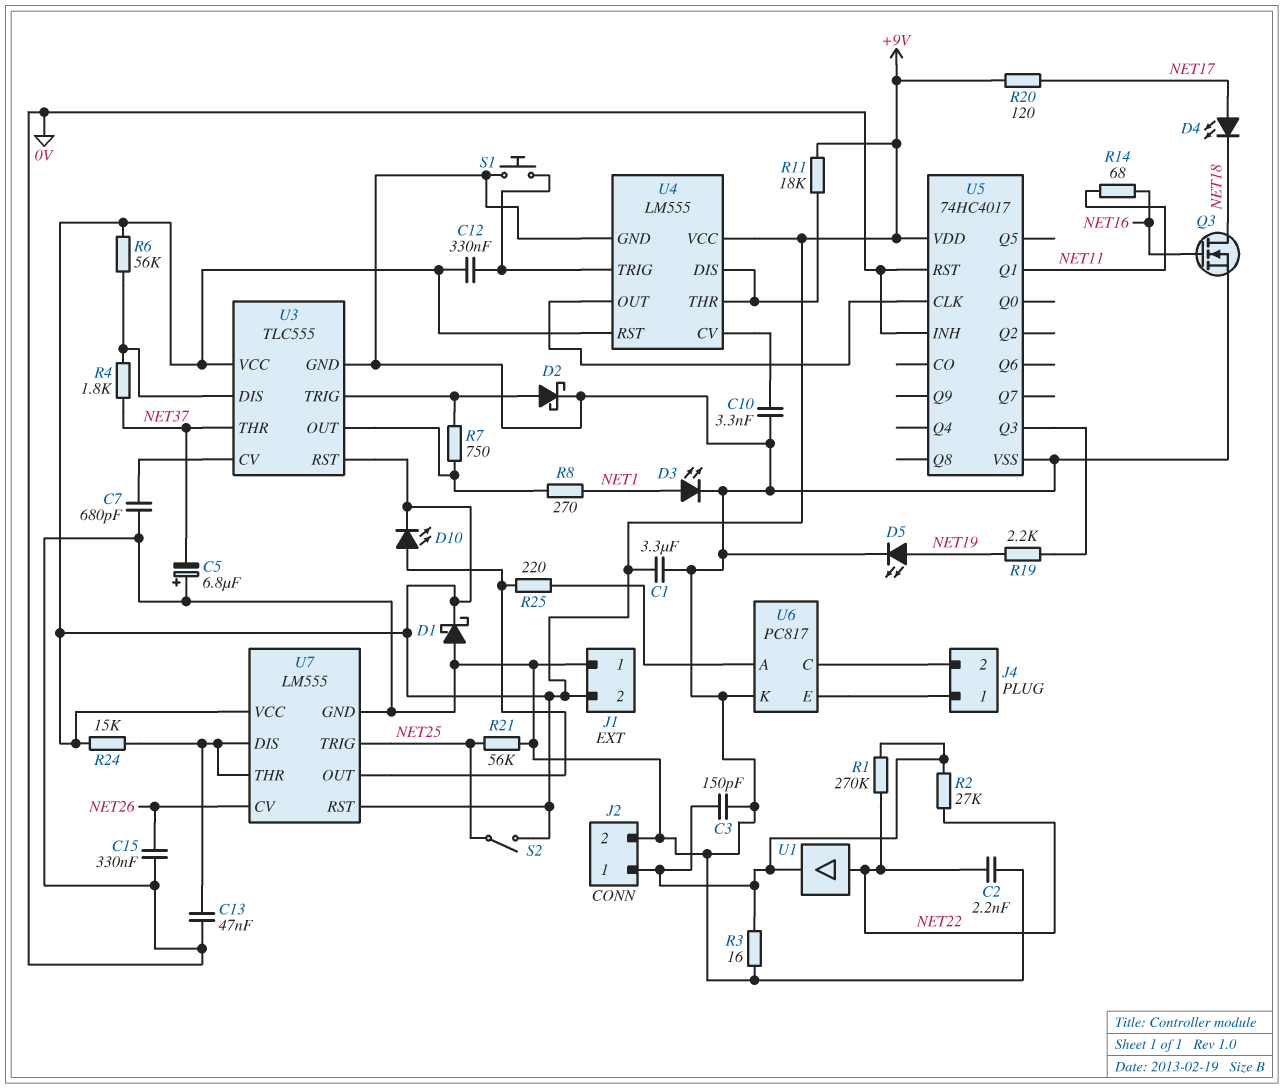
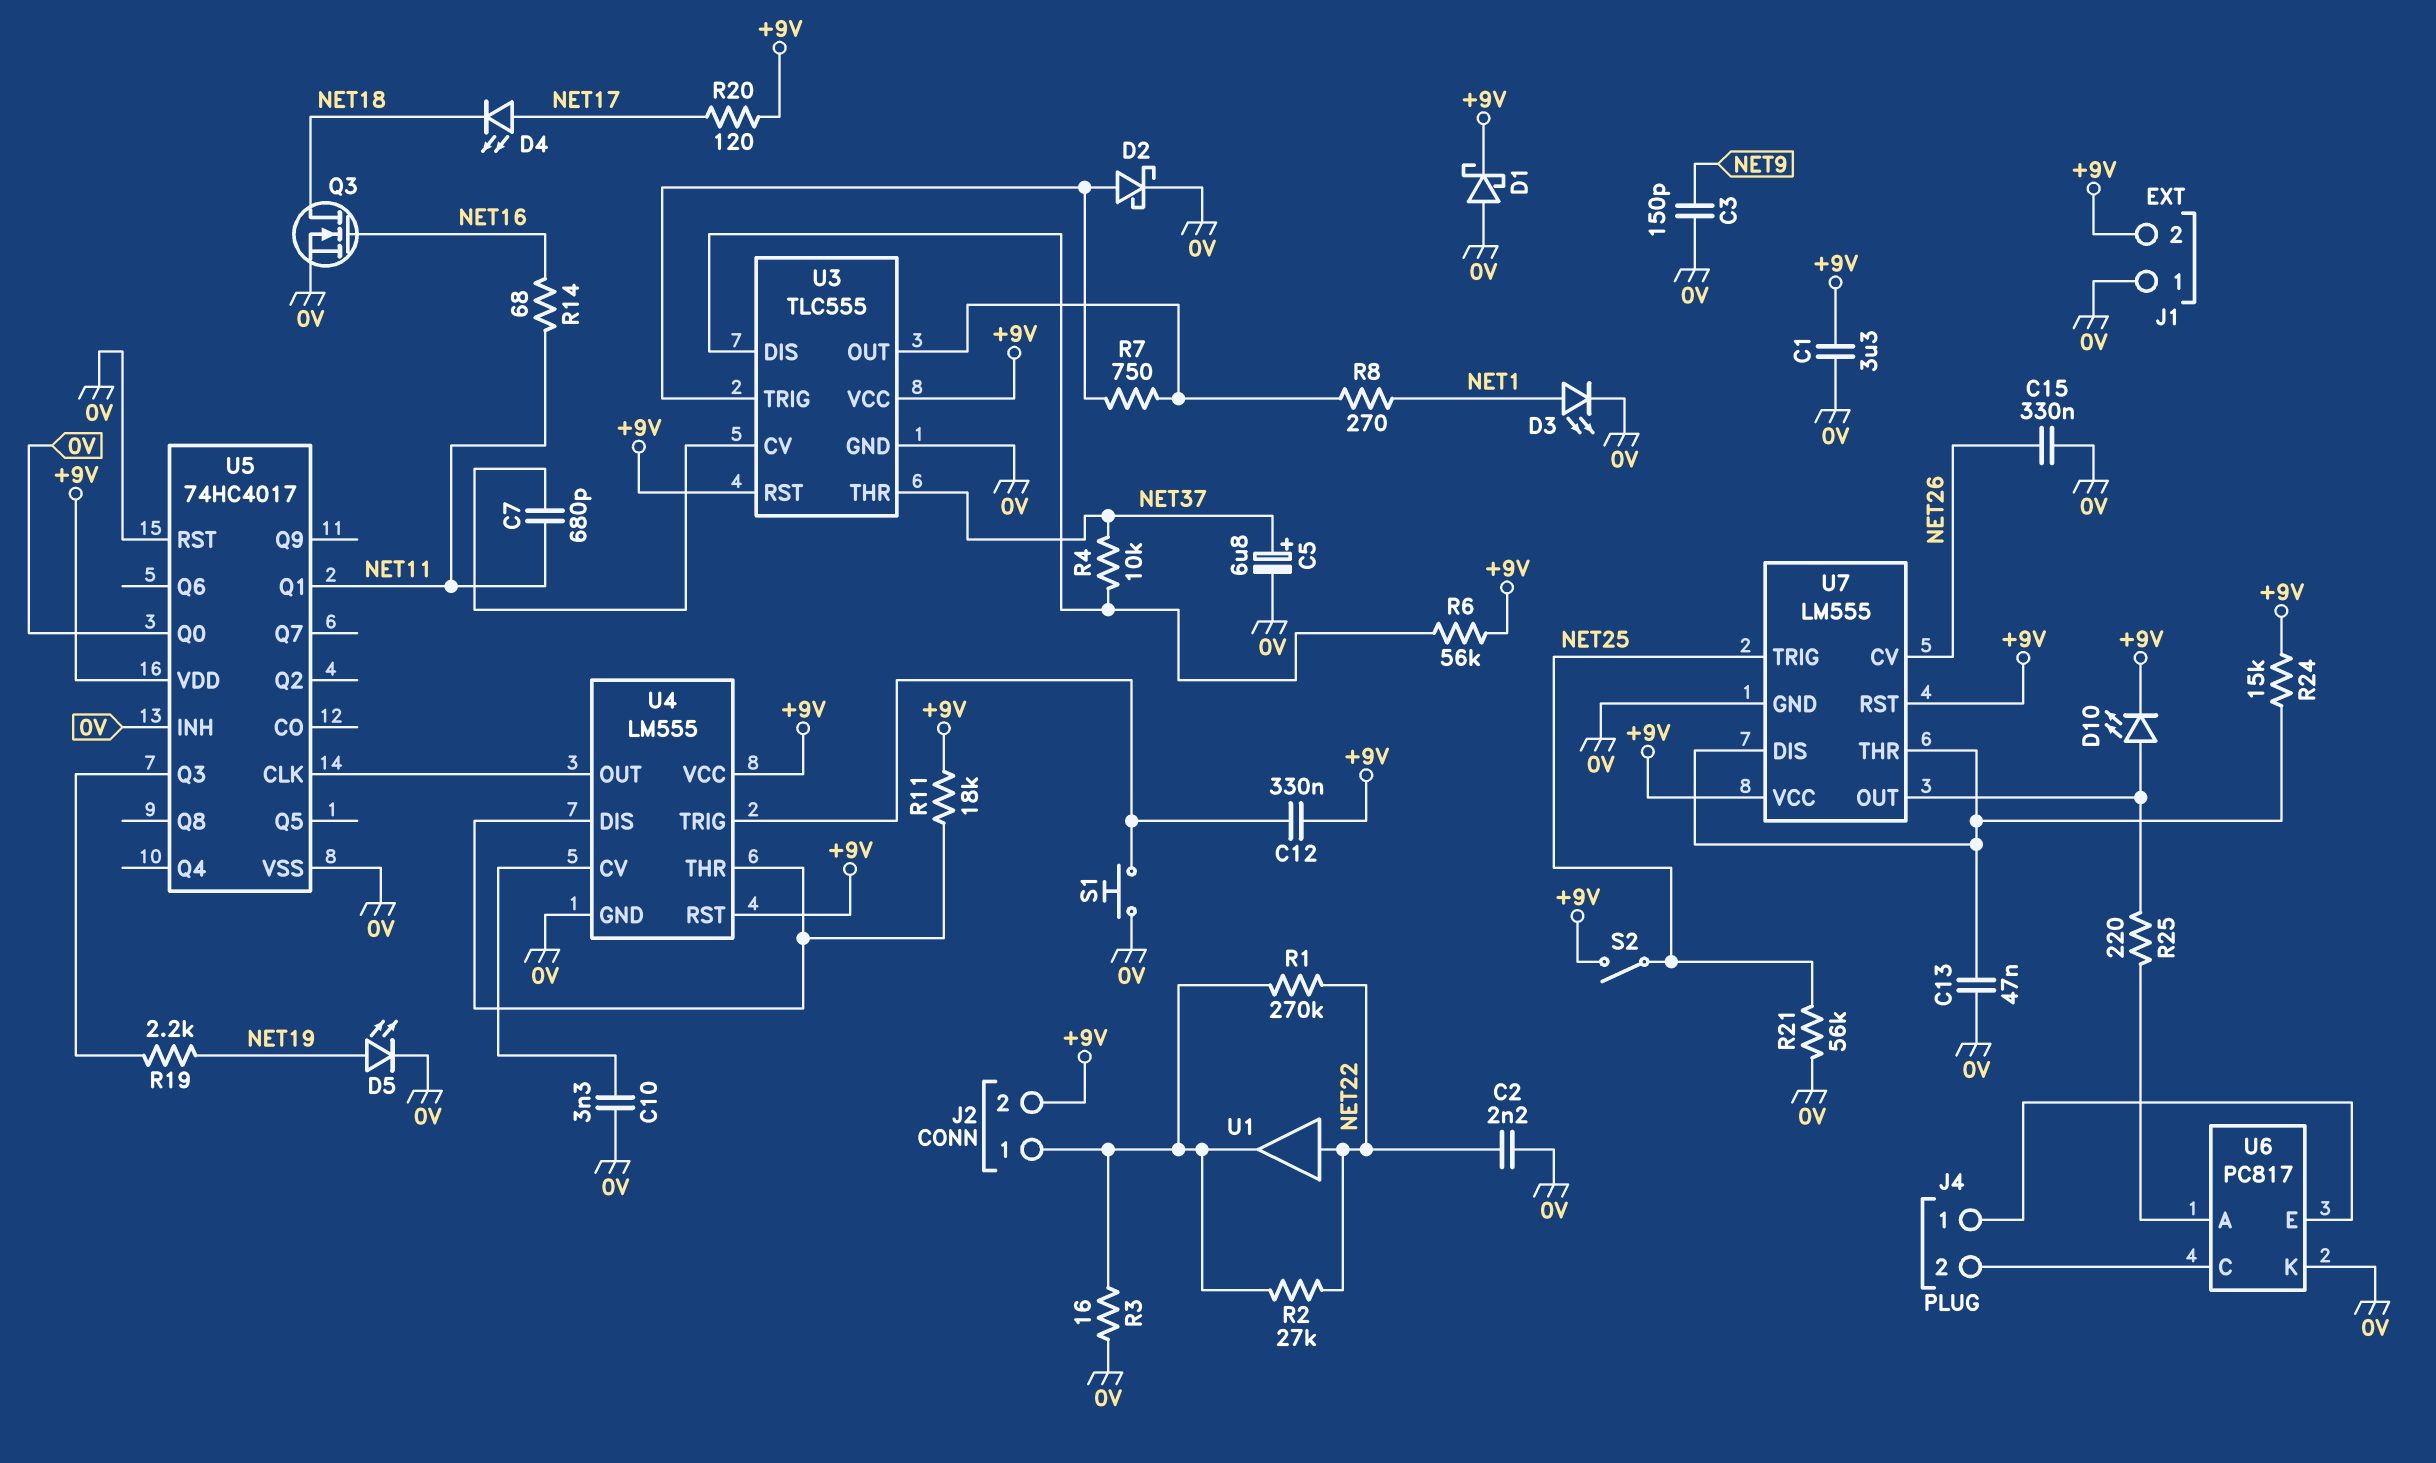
C3: 150pF (0V, J2/1) -> 150pF (0V, NET9)
C5: 6.8uF (plus 0V, minus NET37) -> 6.8uF (plus NET37, minus 0V)
C7: 680pF (0V, U3/CV) -> 680pF (NET11, U3/CV)
J2 pin 2: 0V -> +9V
R4: 1.8k (NET37, U3/DIS) -> 10k (NET37, U3/DIS)
U5 pin Q0: none -> 0V

